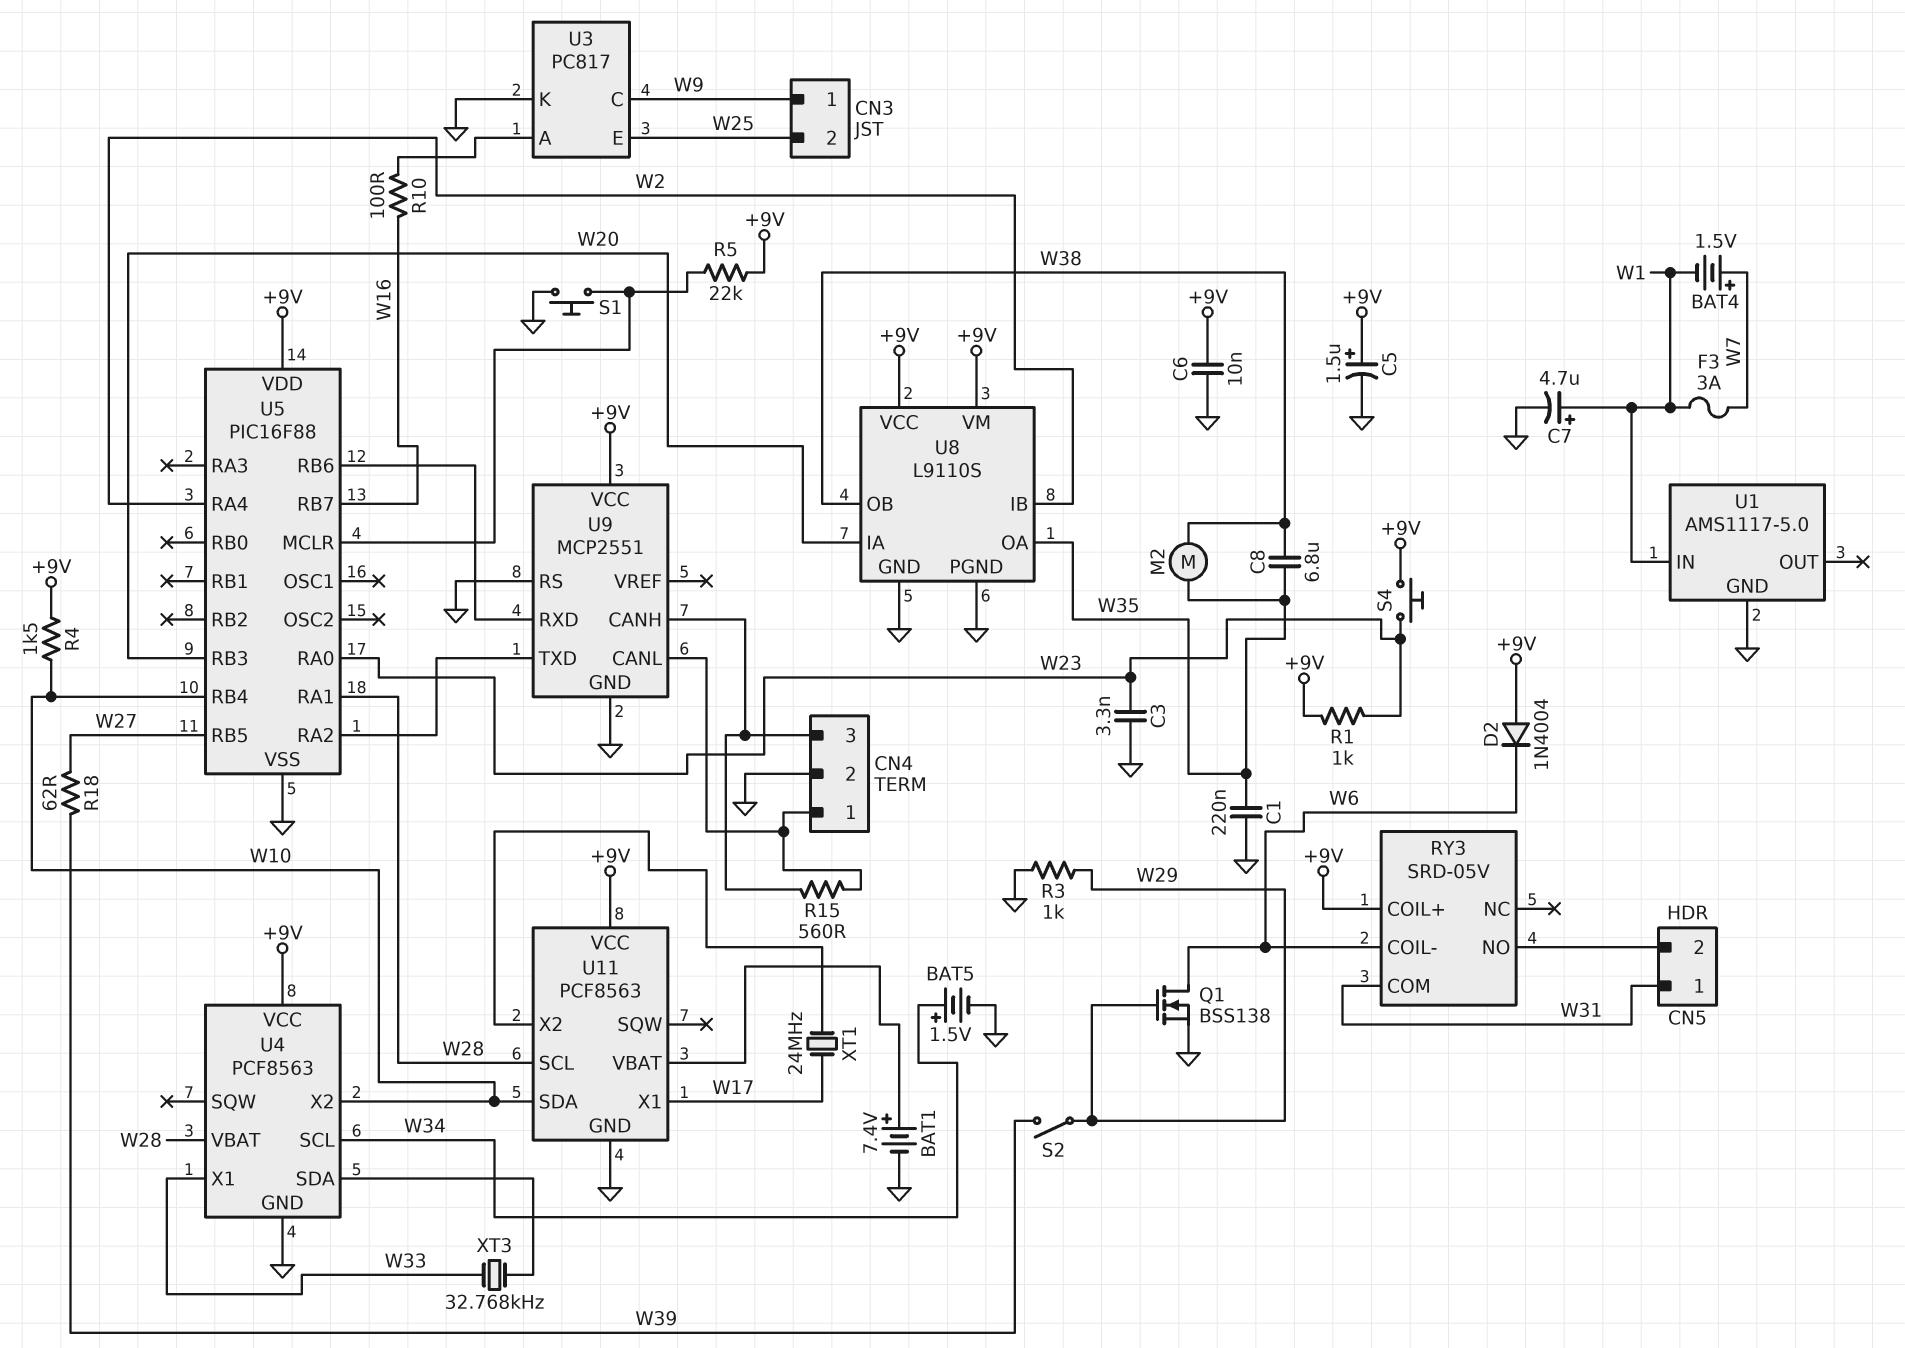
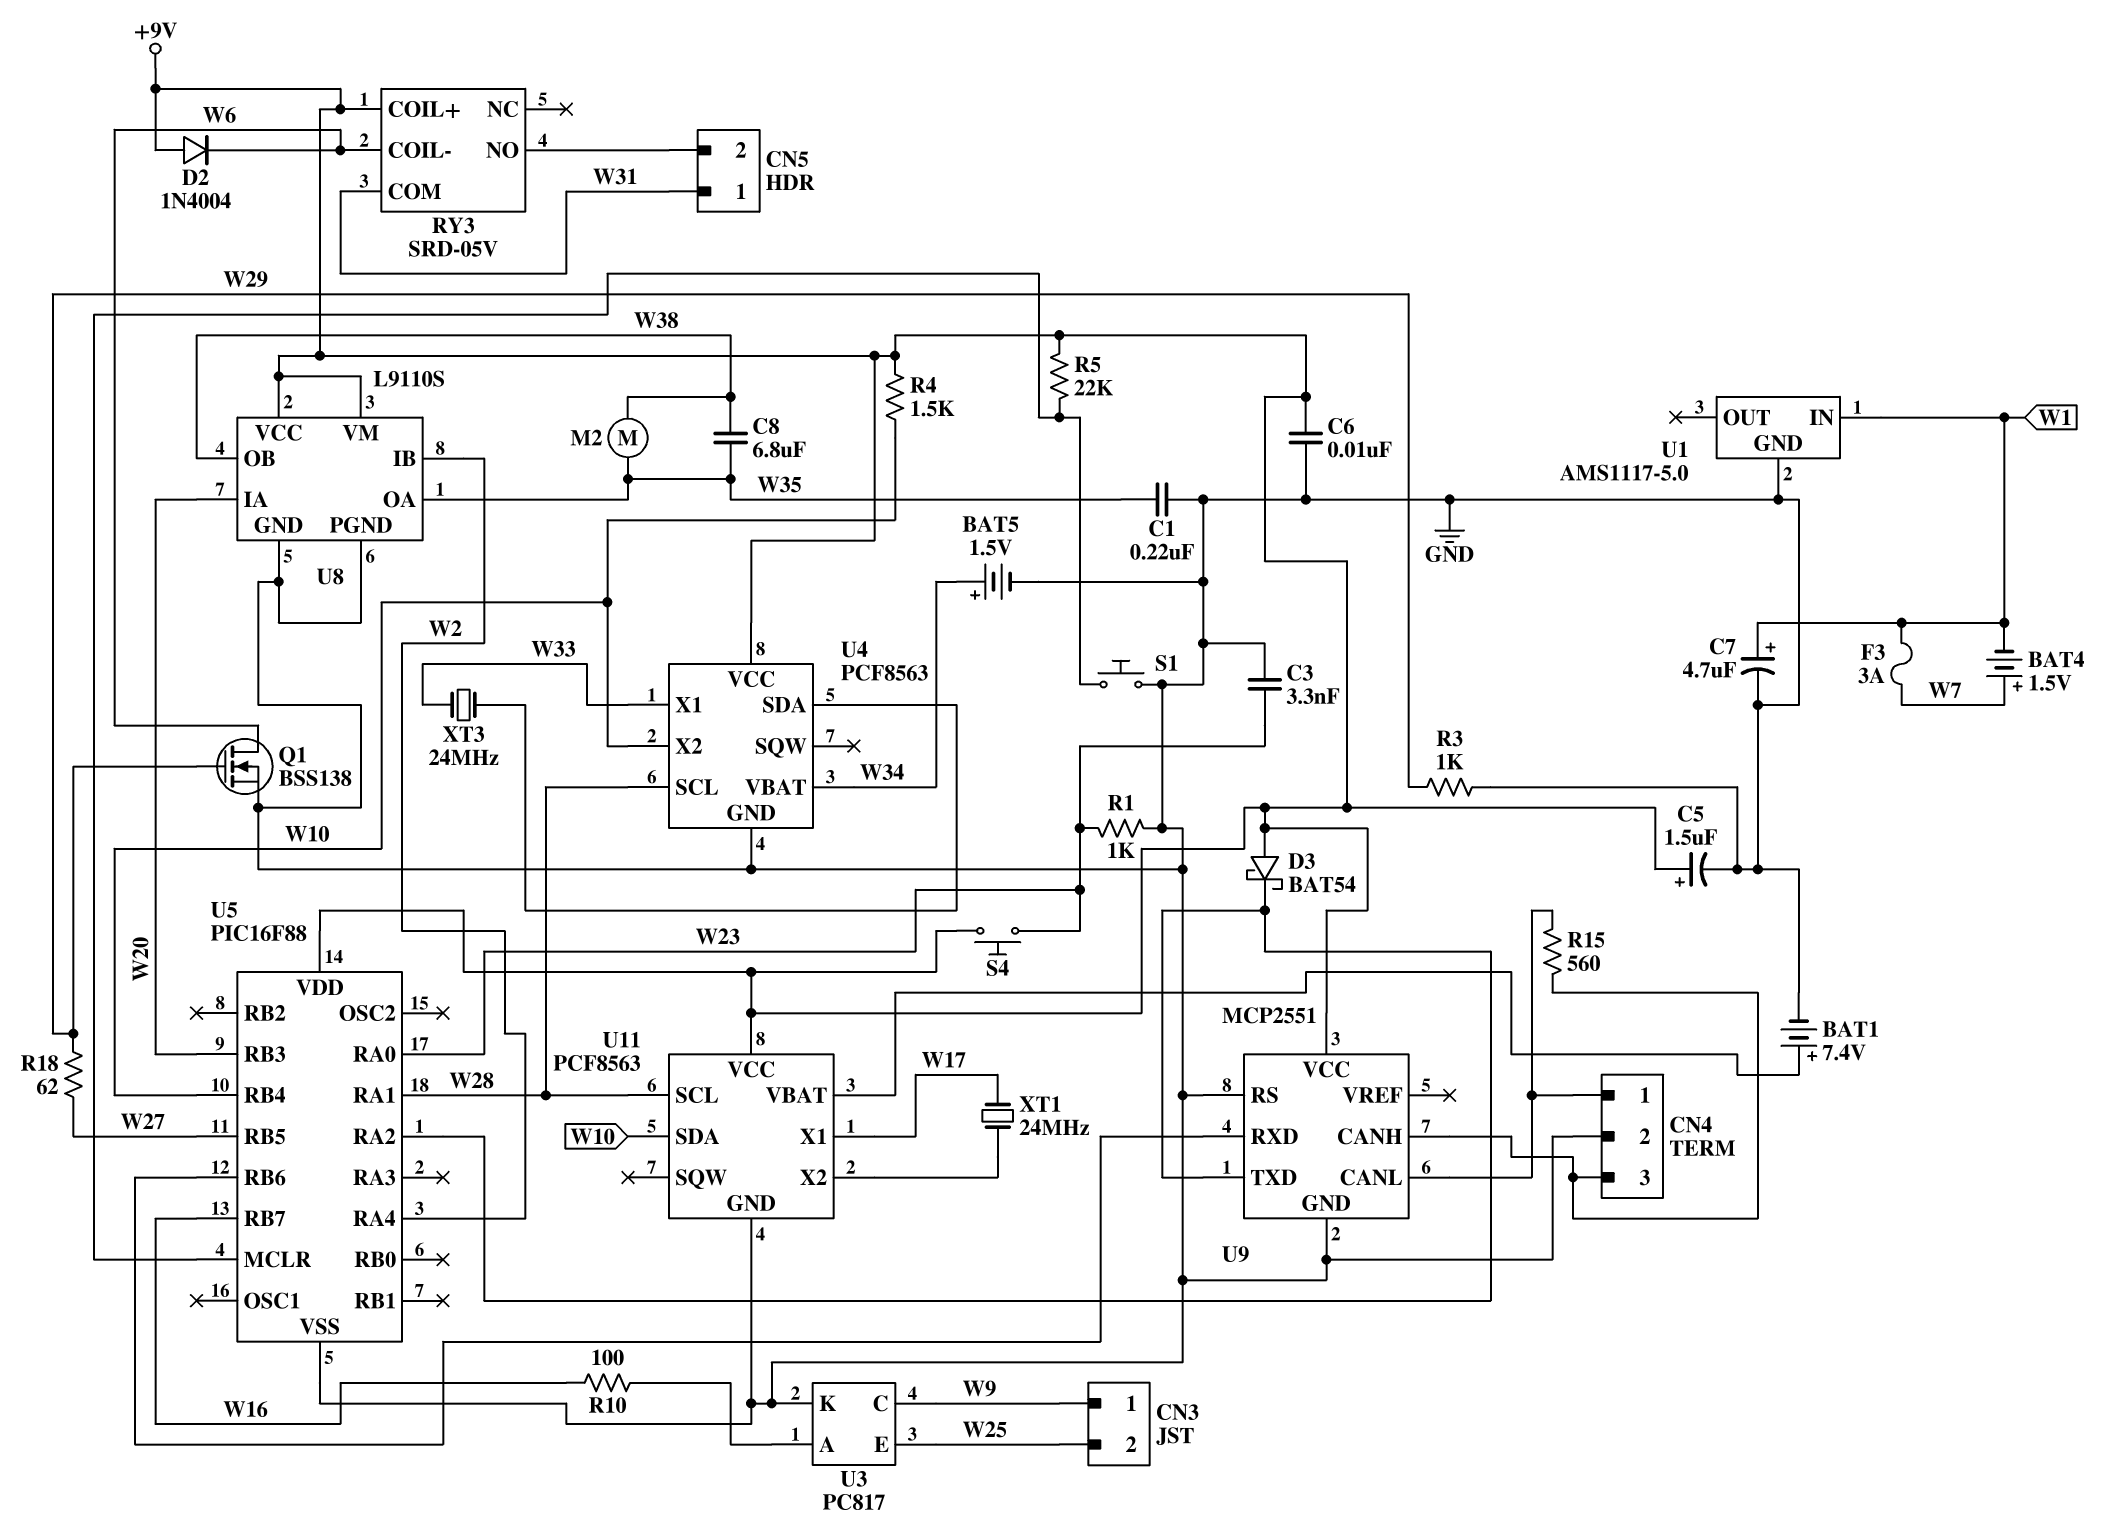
D3: none -> schottky BAT54 (A +9V, K U5/RA2)
R1: 1k (+9V, W23) -> 1k (GND, W23)
R18: 62 (W27, W39) -> 62 (W27, W29)
S2: switch (W29, W39) -> none
U4 pin SCL: W34 -> W28
U4 pin VBAT: W28 -> W34
XT3: 32.768kHz (U4/SDA, W33) -> 24MHz (U4/SDA, W33)

